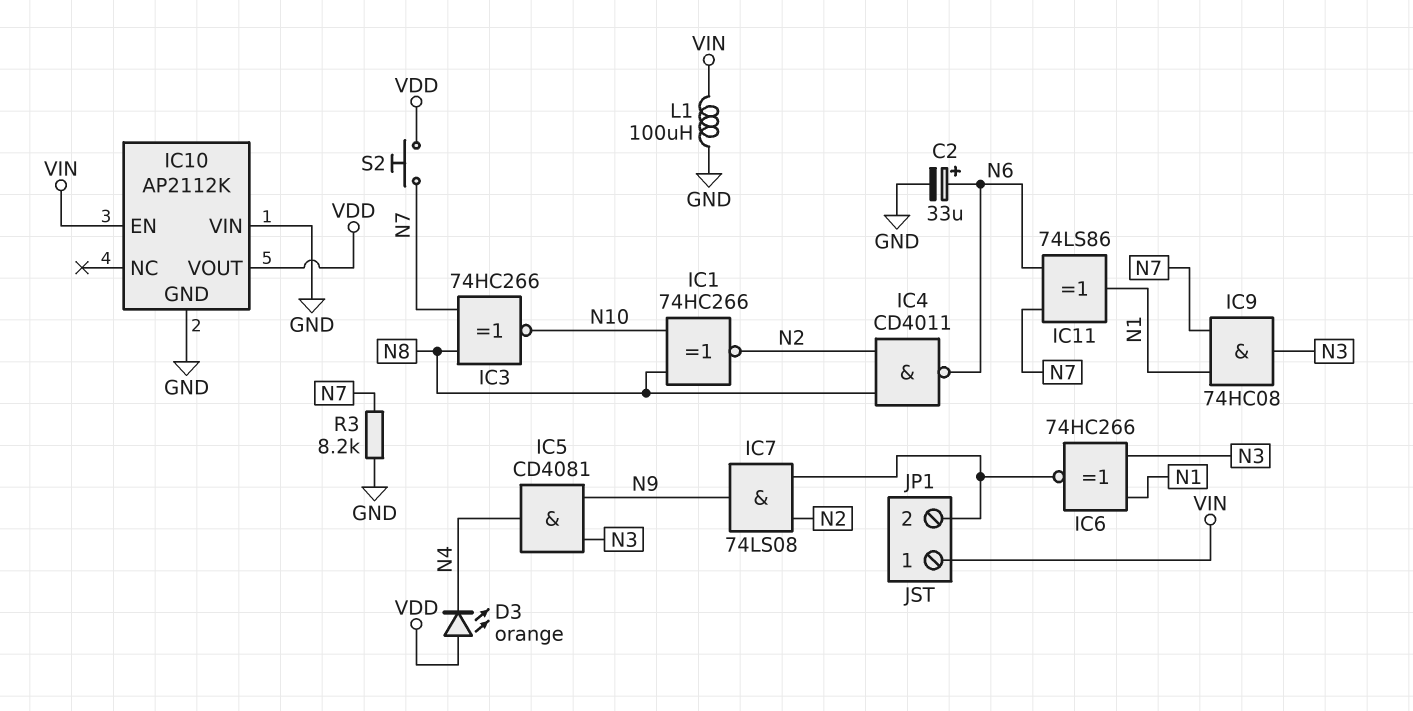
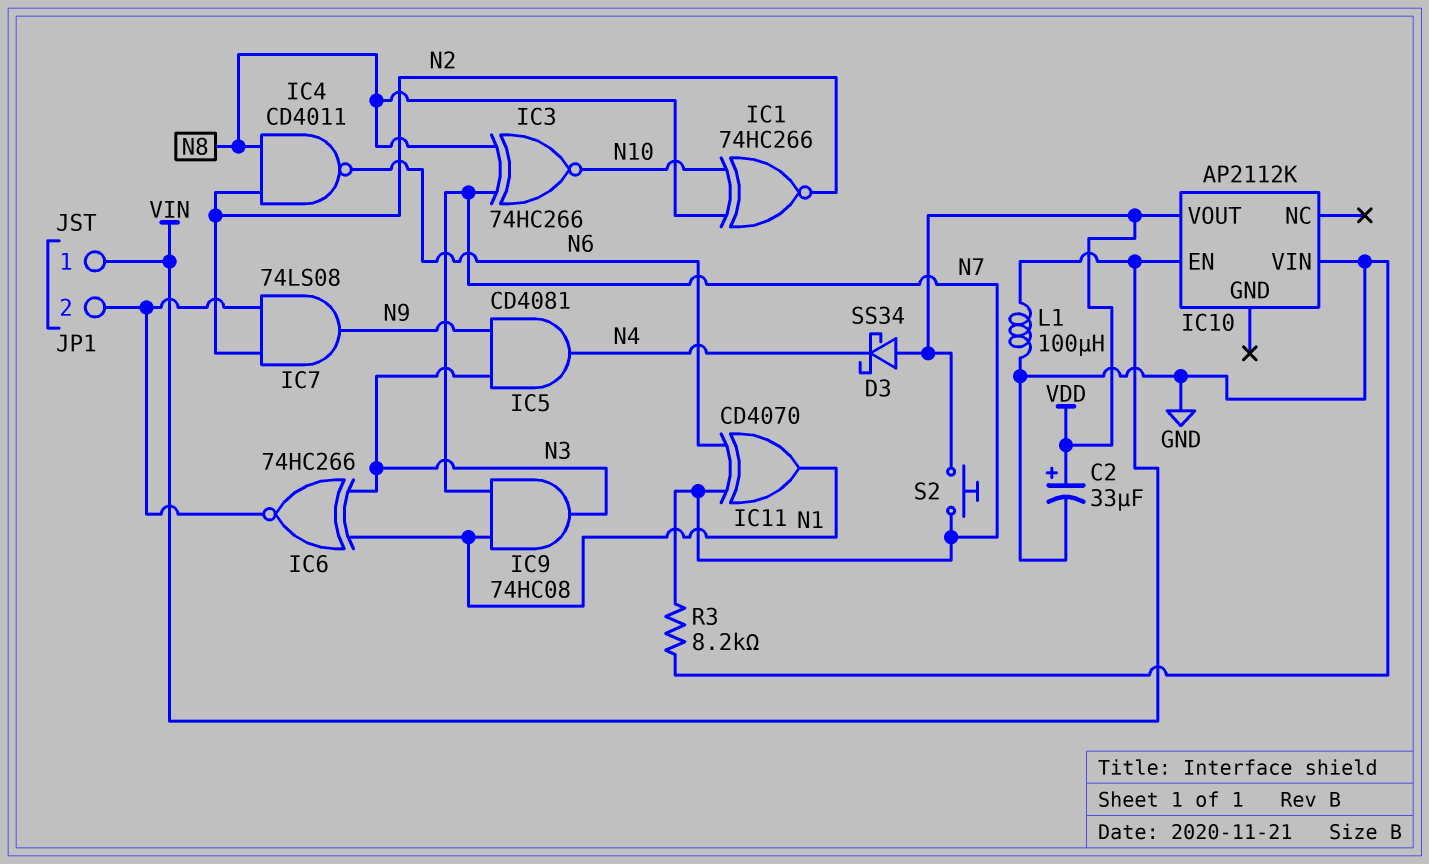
C2: 33uF (plus N6, minus GND) -> 33uF (plus VDD, minus GND)
D3: LED orange (A VDD, K N4) -> schottky SS34 (A VDD, K N4)
IC10 pin GND: GND -> none
IC11: XOR 74LS86 (in N6, in N7, out N1) -> XOR CD4070 (in N6, in N7, out N1)

